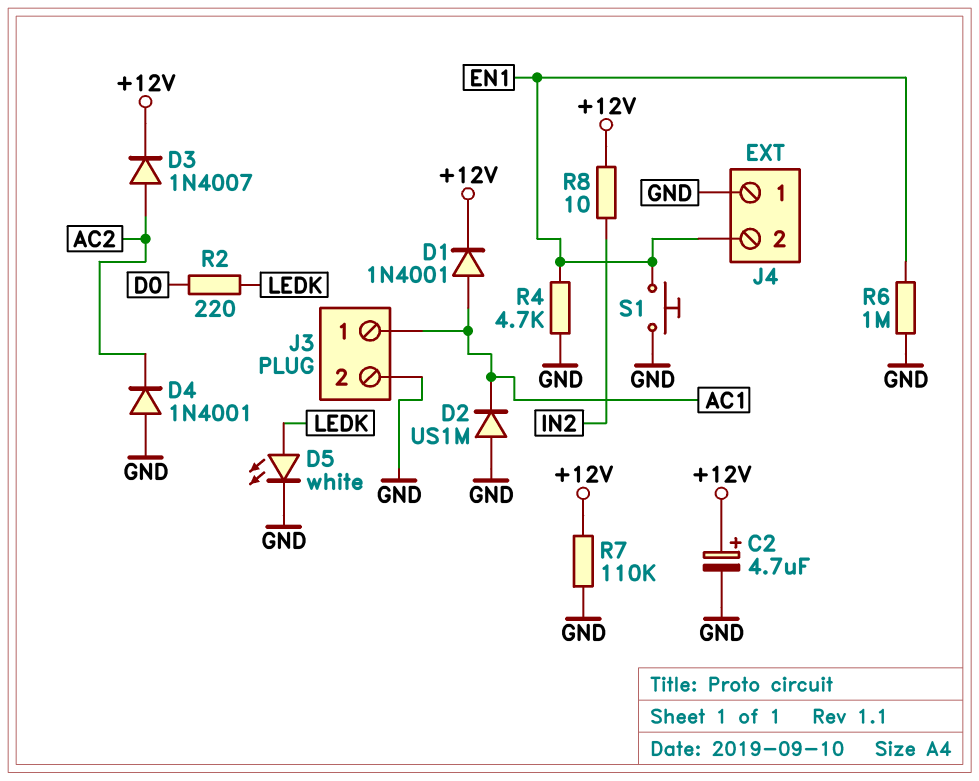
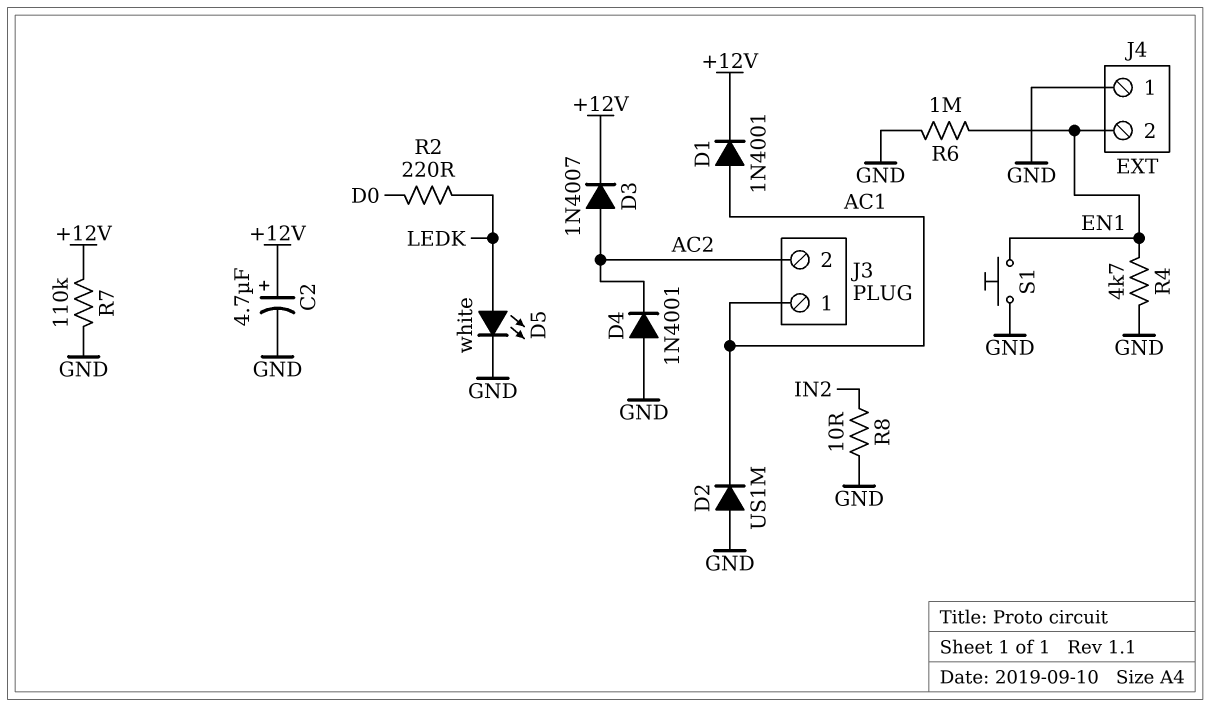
J3 pin 2: GND -> AC2
R8: 10 (+12V, IN2) -> 10 (GND, IN2)

